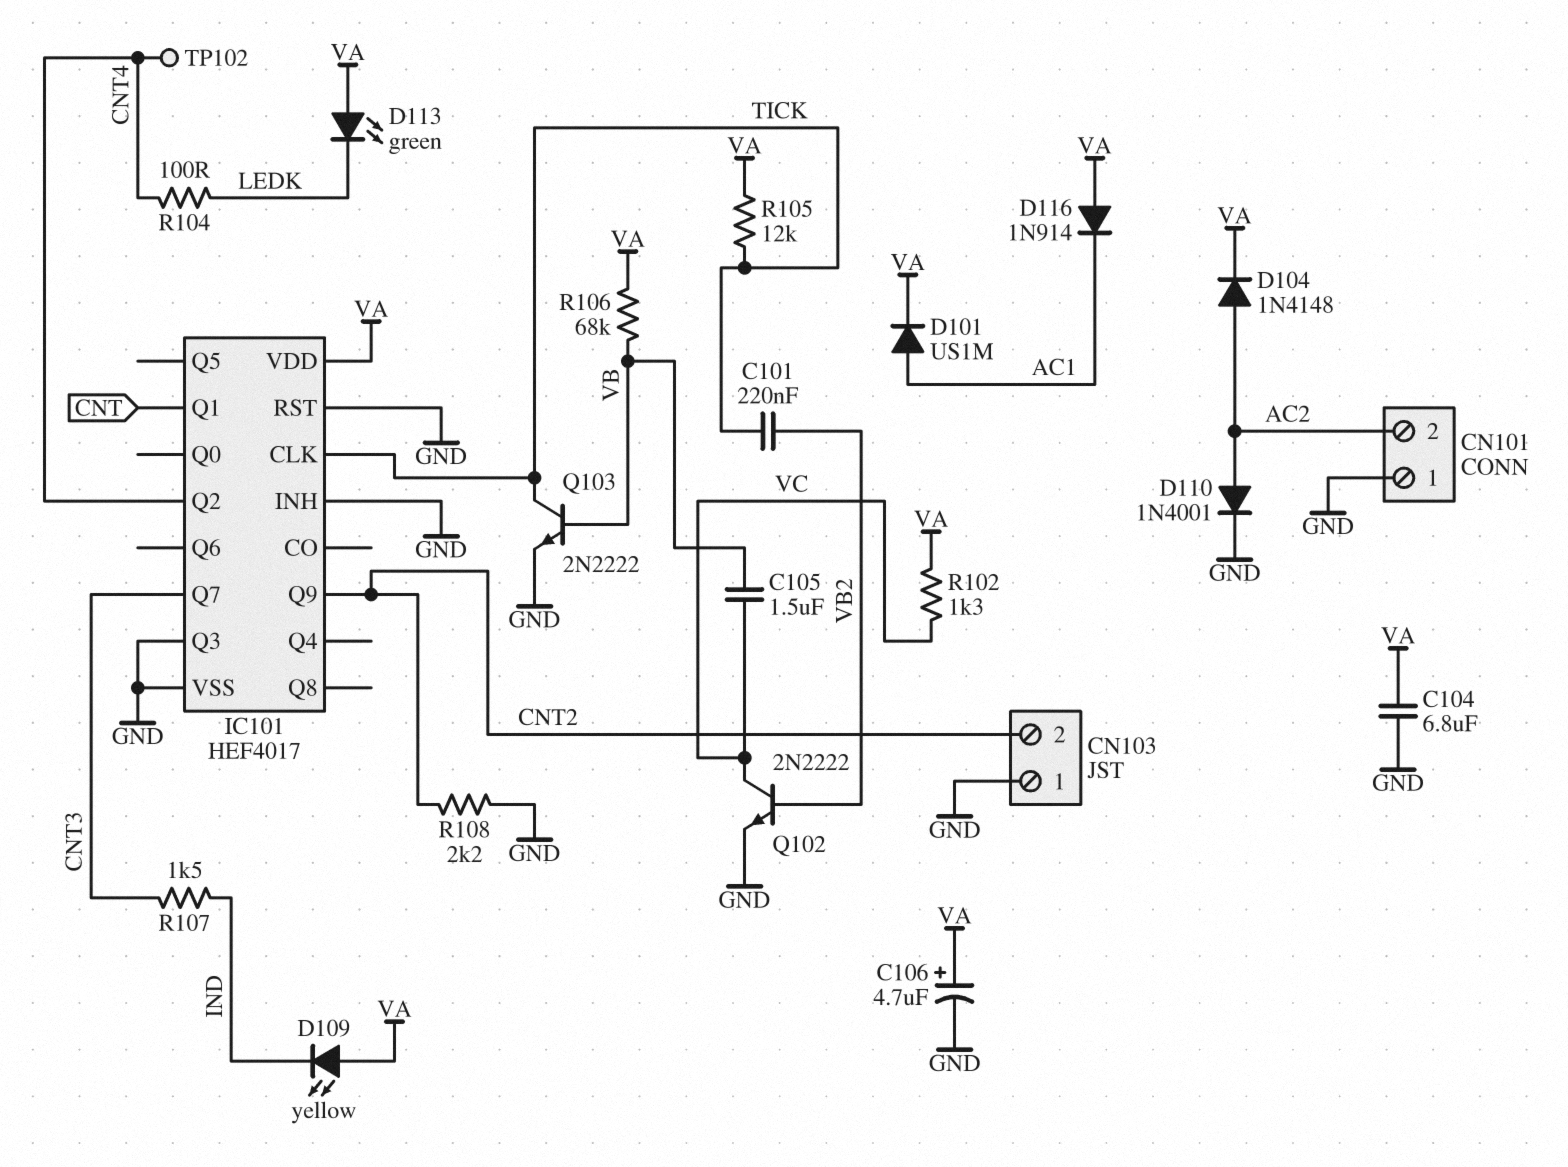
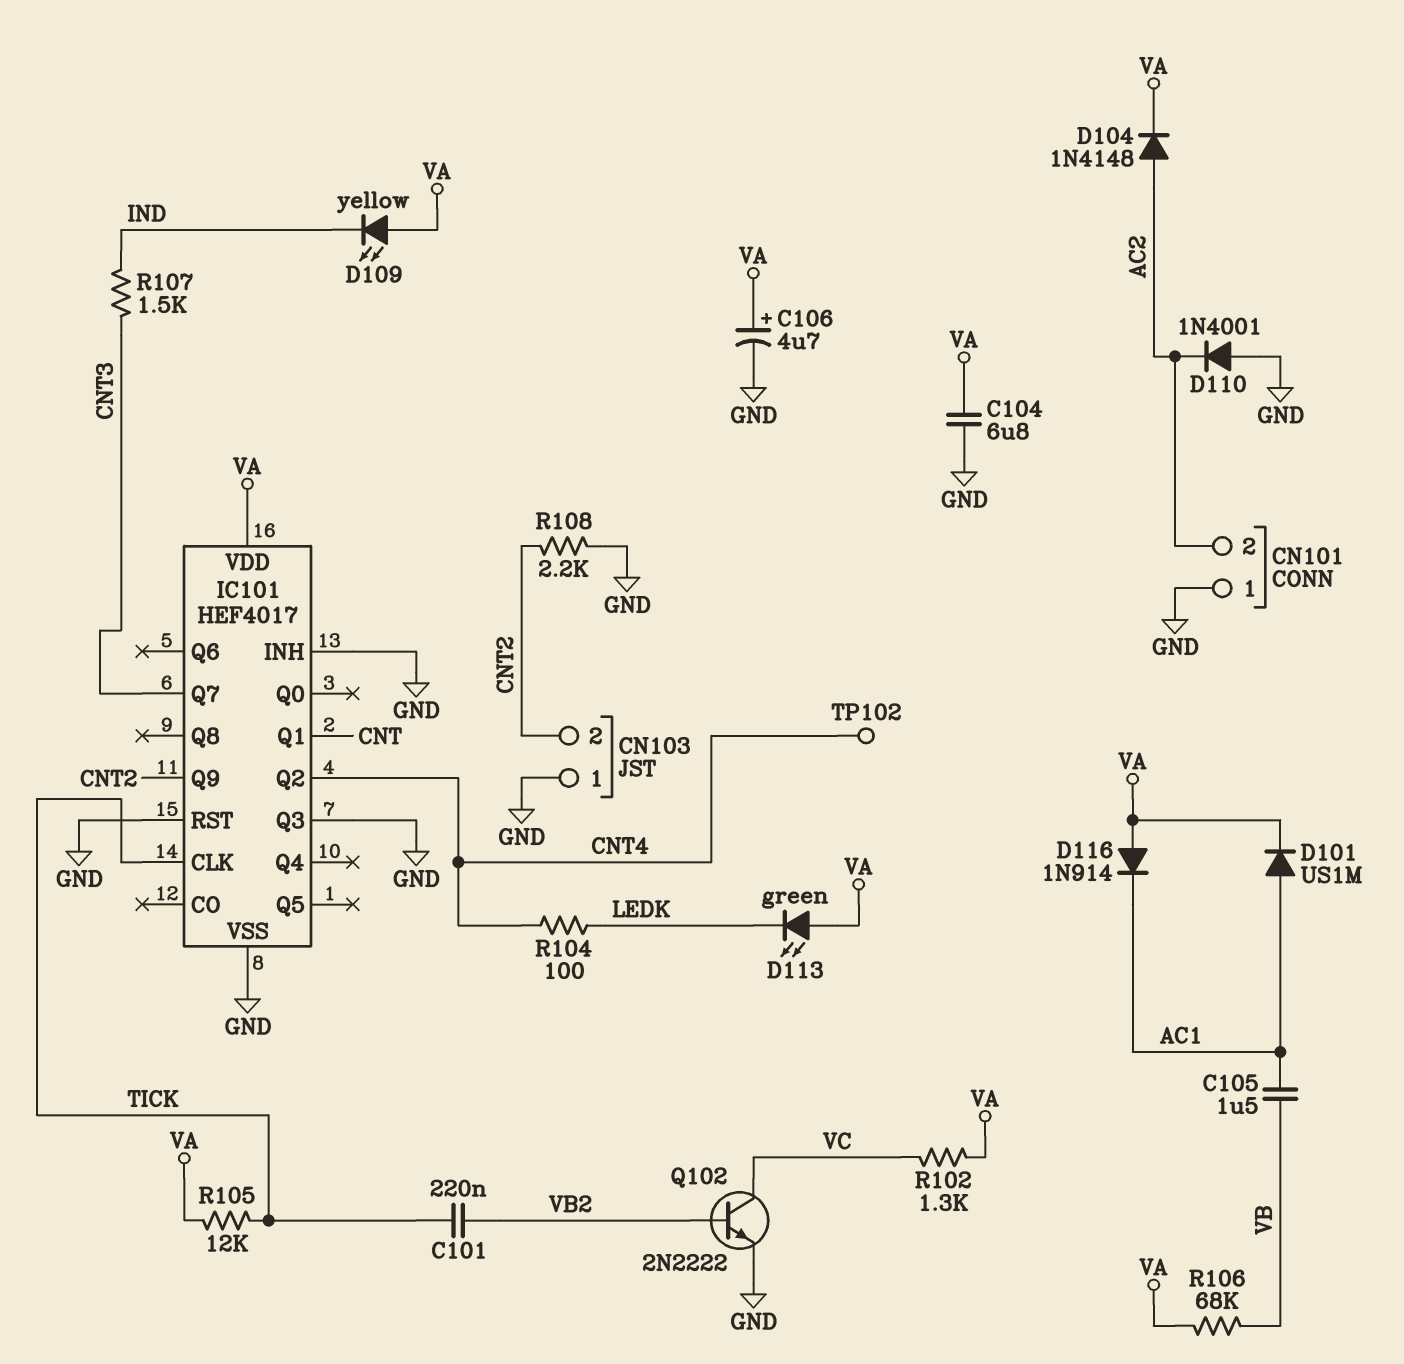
C105: 1.5uF (VB, VC) -> 1.5uF (AC1, VB)
D110: diode 1N4001 (A AC2, K GND) -> diode 1N4001 (A GND, K AC2)
Q103: NPN 2N2222 (B VB, C TICK, E GND) -> none

